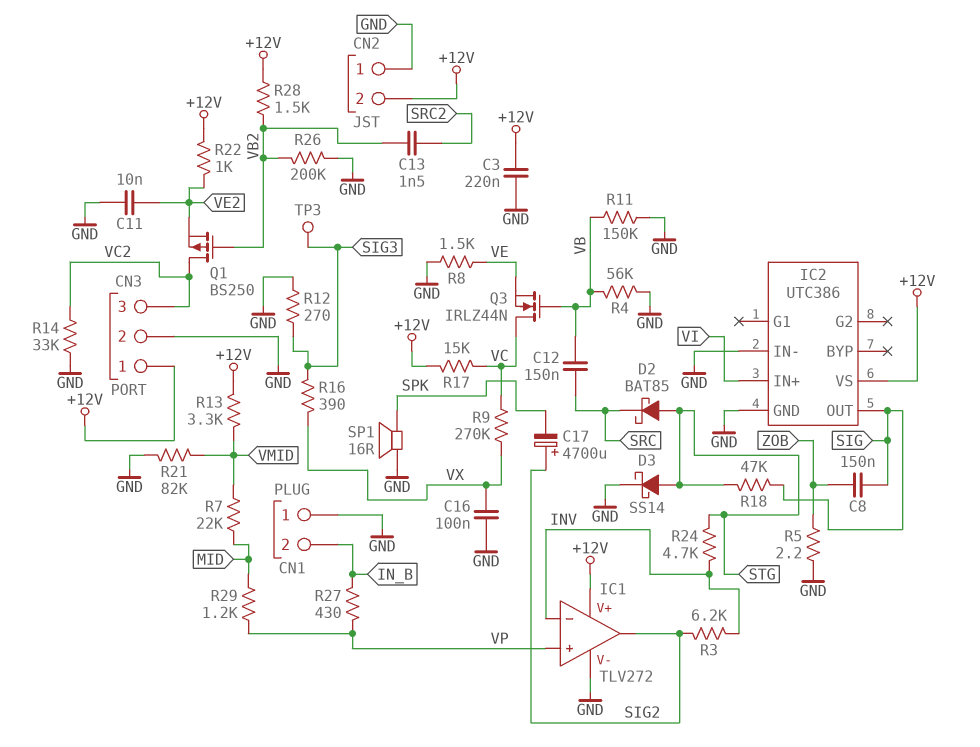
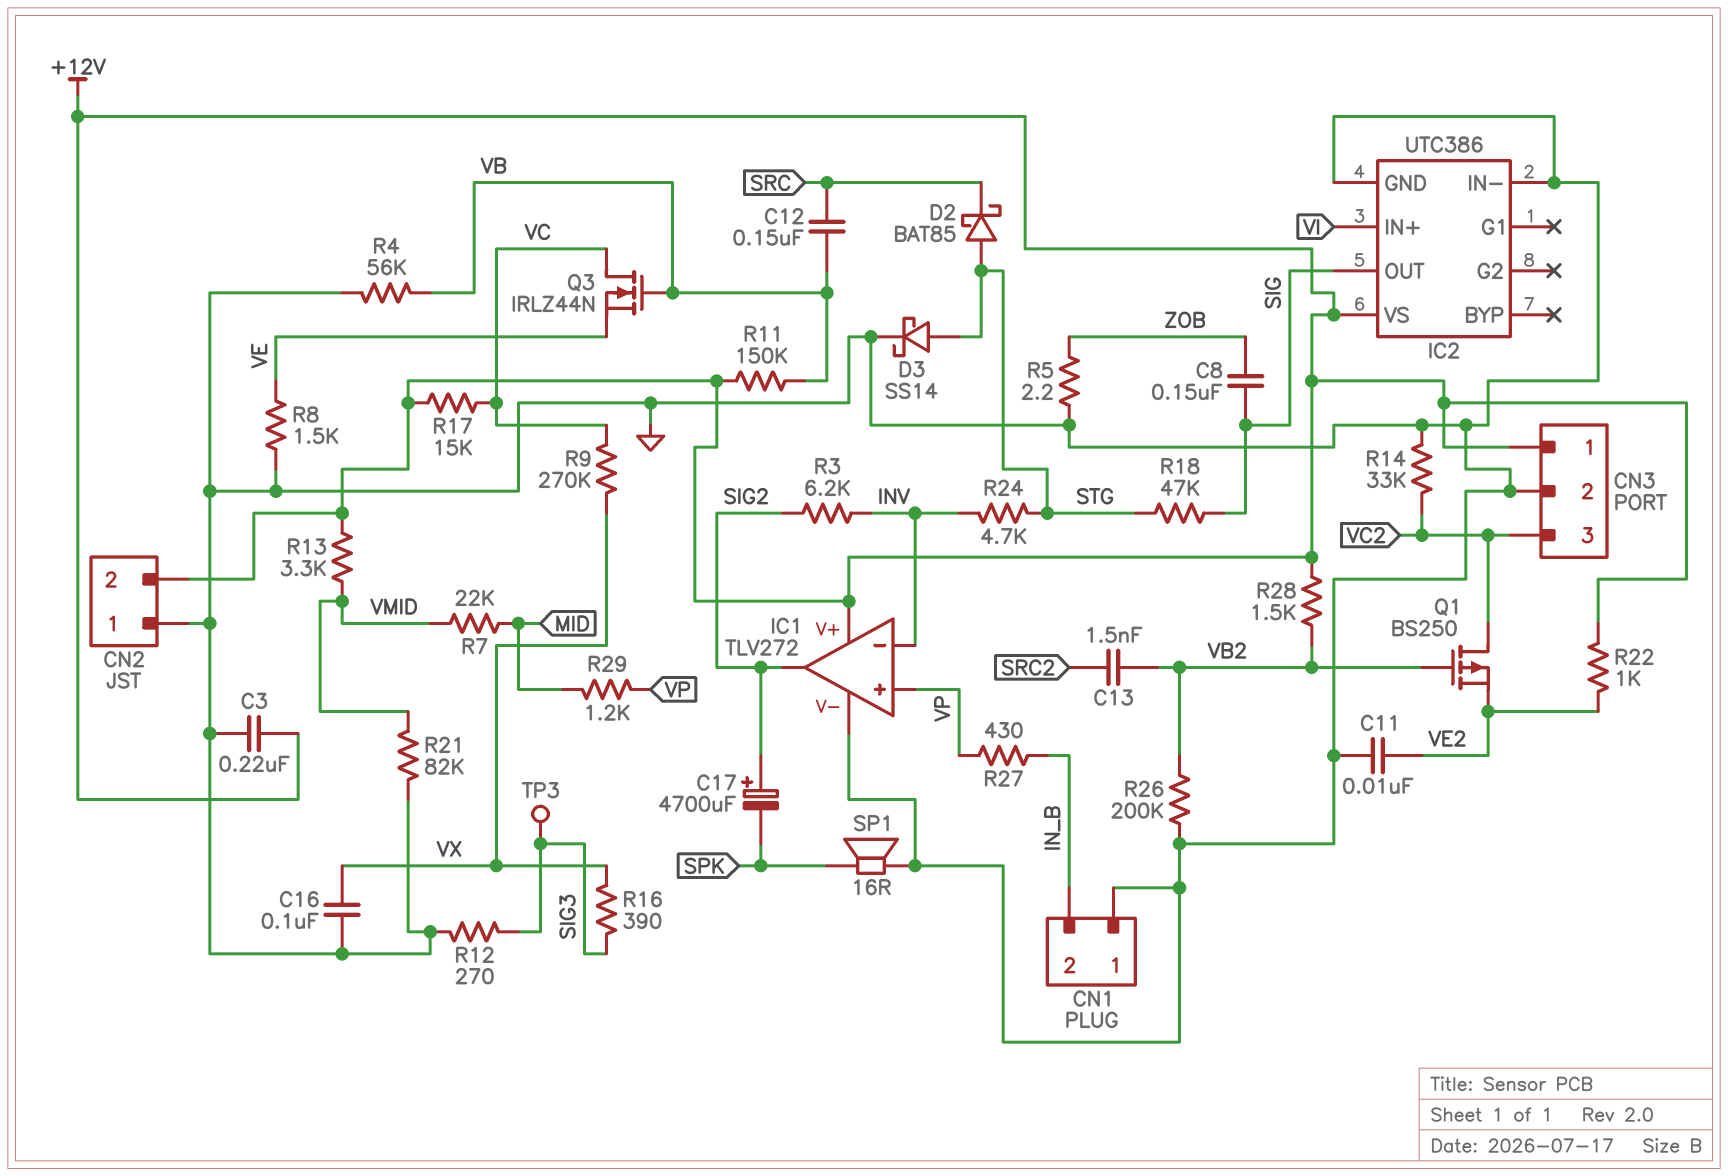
R11: 150k (GND, VB) -> 150k (+12V, VB)

